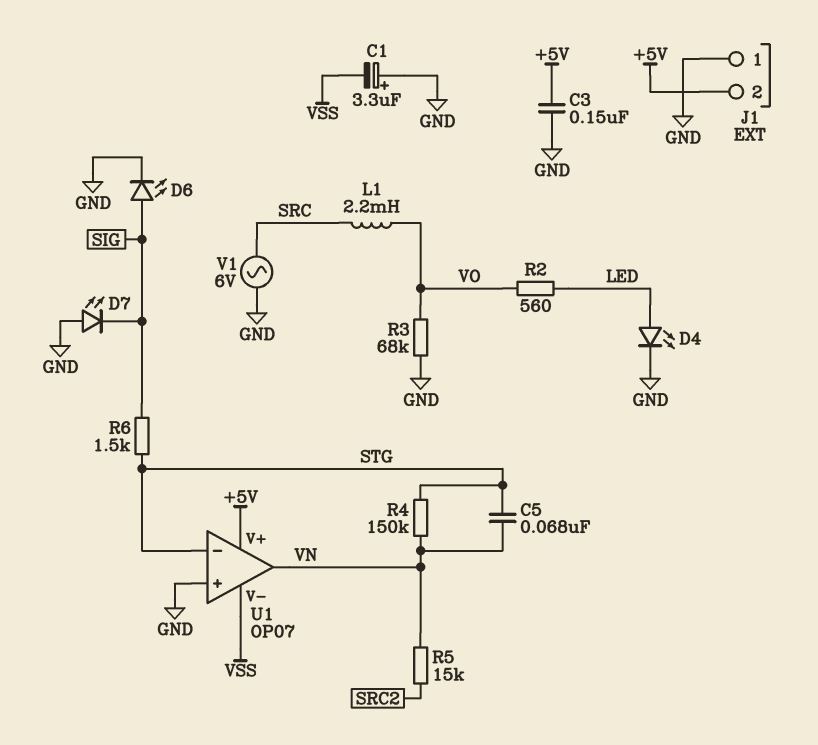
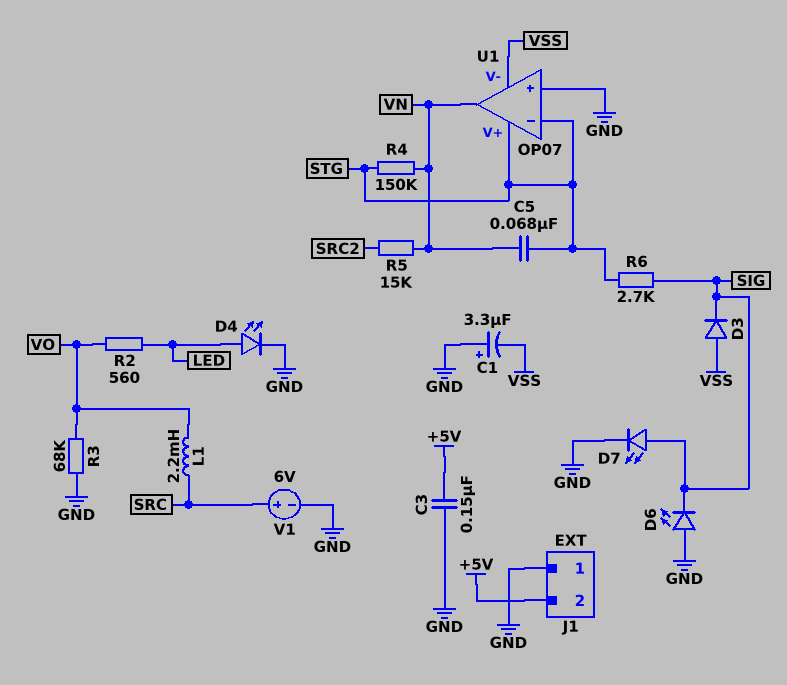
D3: none -> diode (A VSS, K SIG)
D6: LED (A SIG, K GND) -> LED (A GND, K SIG)
D7: LED (A GND, K SIG) -> LED (A SIG, K GND)
R6: 1.5k (SIG, STG) -> 2.7k (SIG, STG)
U1 pin V+: +5V -> STG
V1: AC 6V (GND, SRC) -> 6V (plus SRC, minus GND)

